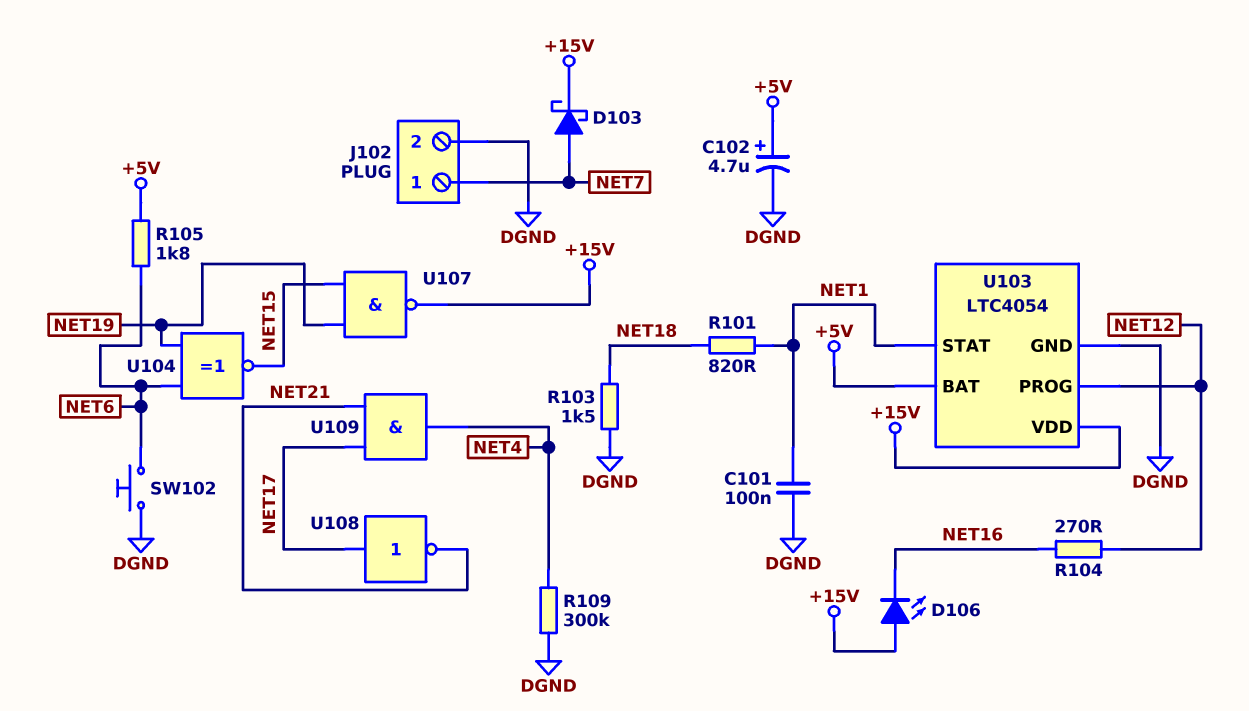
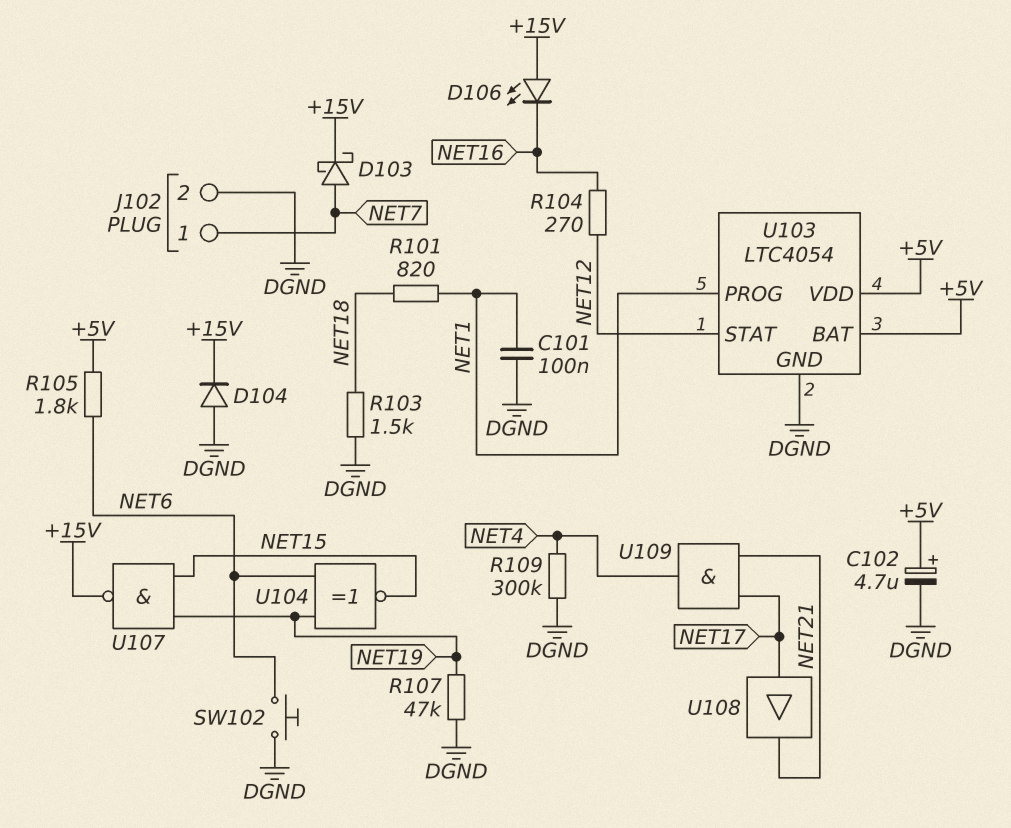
D104: none -> diode (A DGND, K +15V)
R107: none -> 47k (DGND, NET19)
U103 pin PROG: NET12 -> NET1
U103 pin STAT: NET1 -> NET12
U103 pin VDD: +15V -> +5V
U108: NOT (in NET17, out NET21) -> buffer (in NET17, out NET21)

